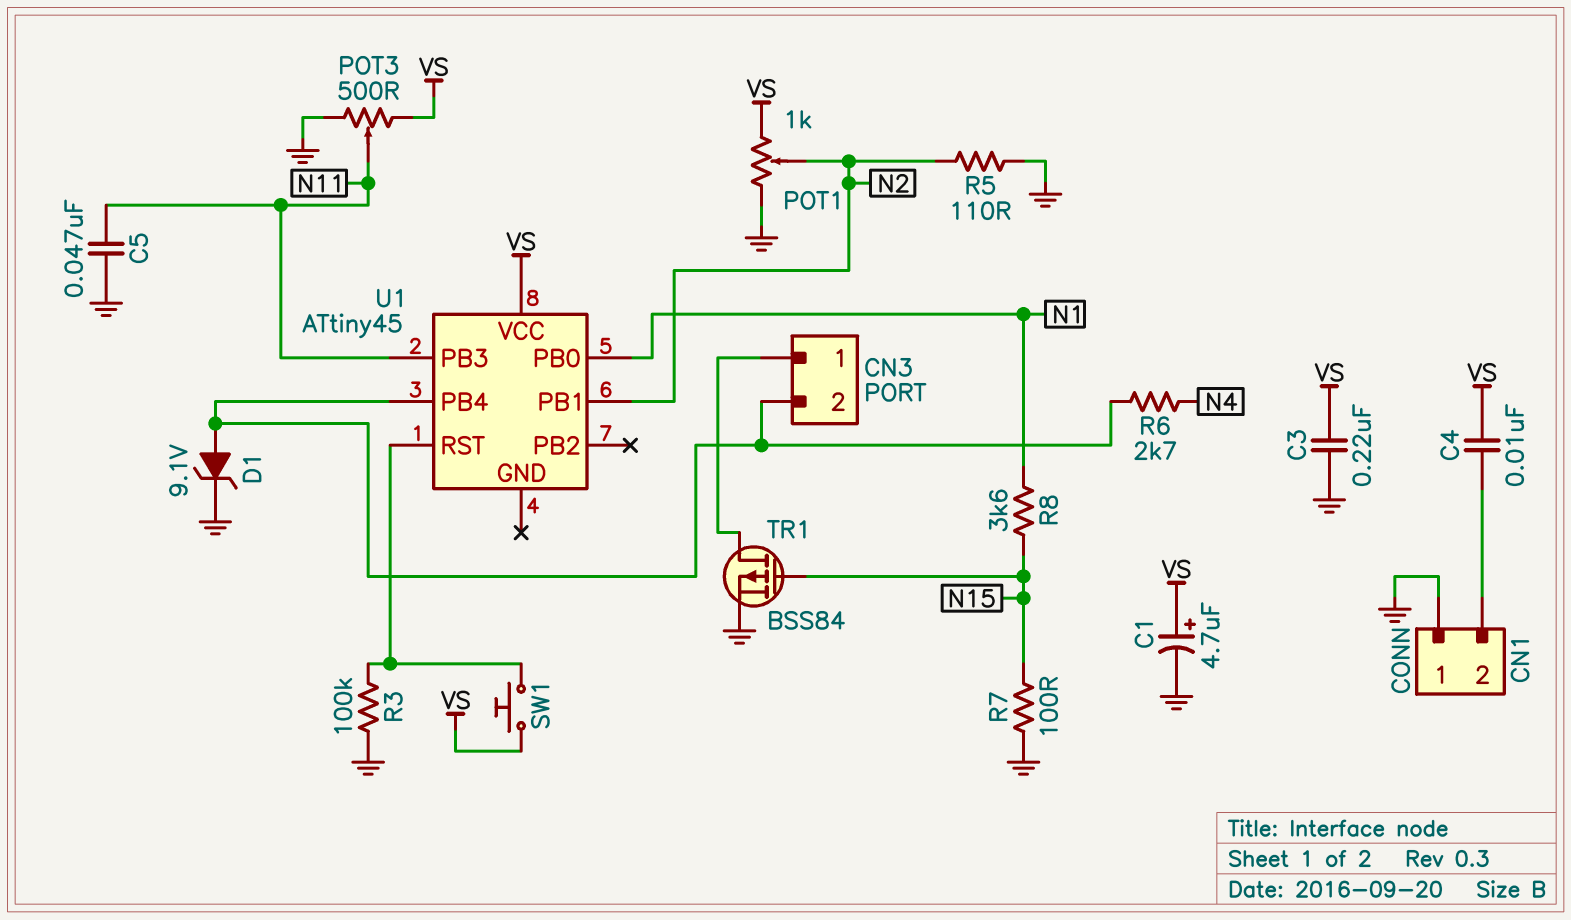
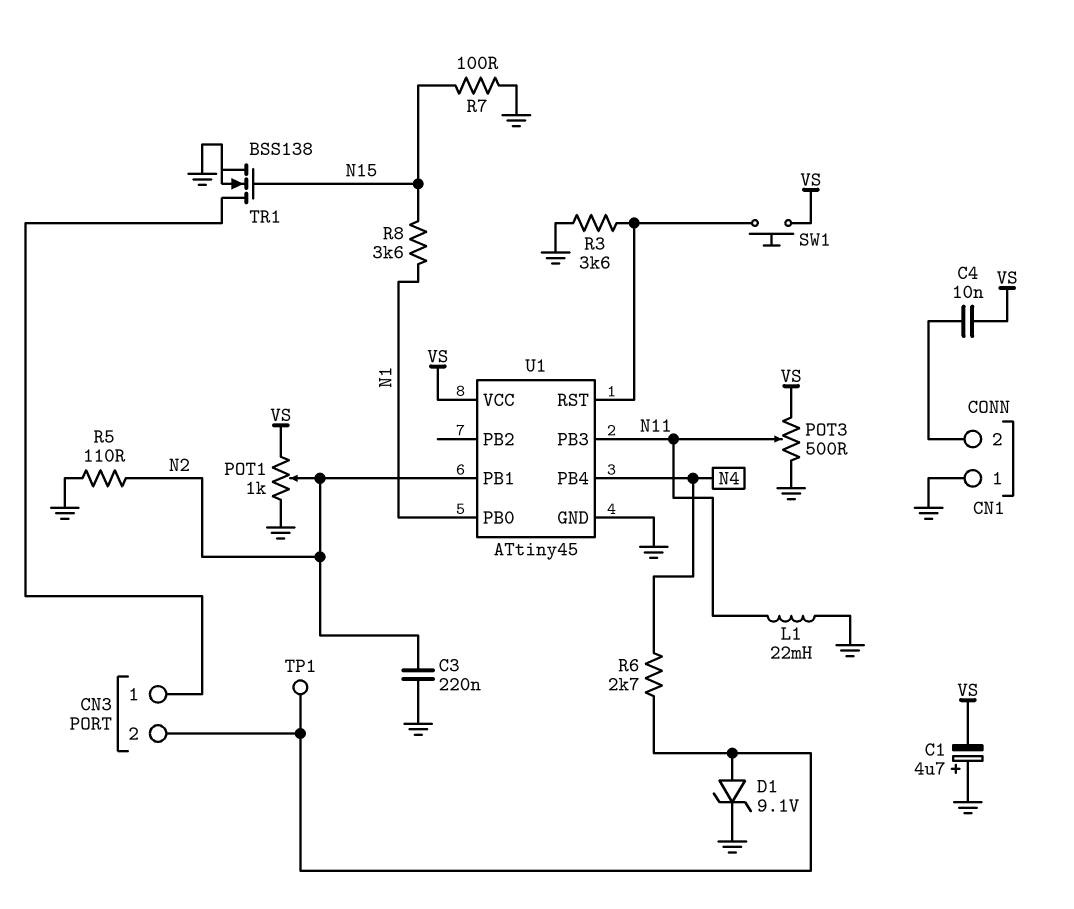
C1: 4.7uF (plus VS, minus GND) -> 4.7uF (plus GND, minus VS)
C3: 220nF (GND, VS) -> 220nF (GND, N2)
C5: 47nF (GND, N11) -> none
L1: none -> 22mH (GND, N11)
R3: 100k (GND, U1/RST) -> 3.6k (GND, U1/RST)
TP1: none -> test point (CN3/2)
TR1: PMOS BSS84 (G N15, D CN3/1, S GND) -> NMOS BSS138 (G N15, D CN3/1, S GND)
U1 pin GND: none -> GND
U1 pin PB4: CN3/2 -> N4

